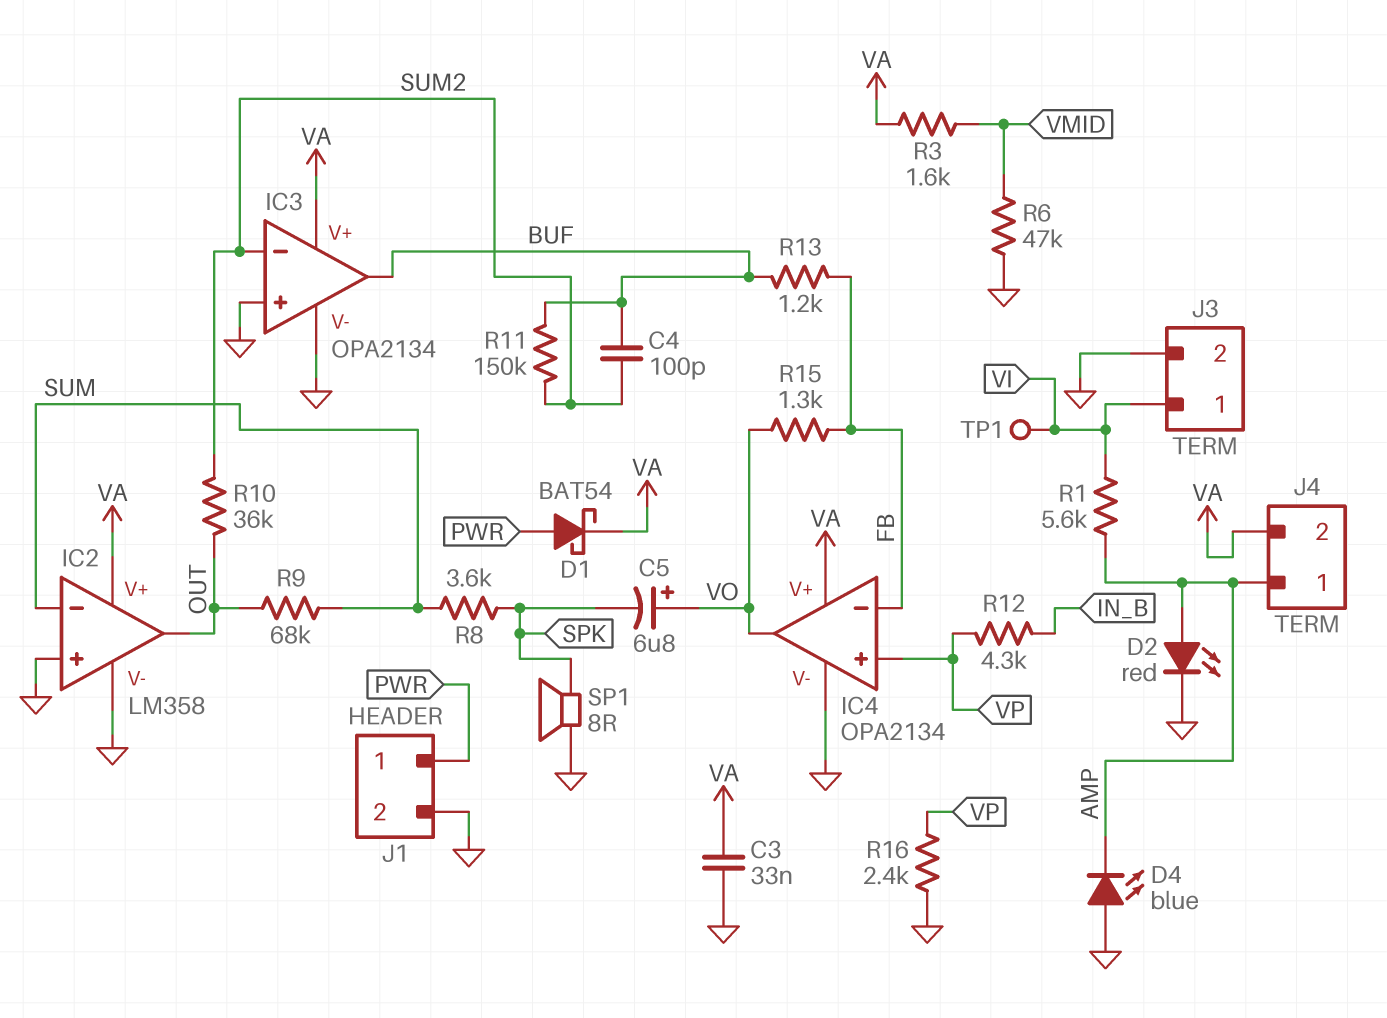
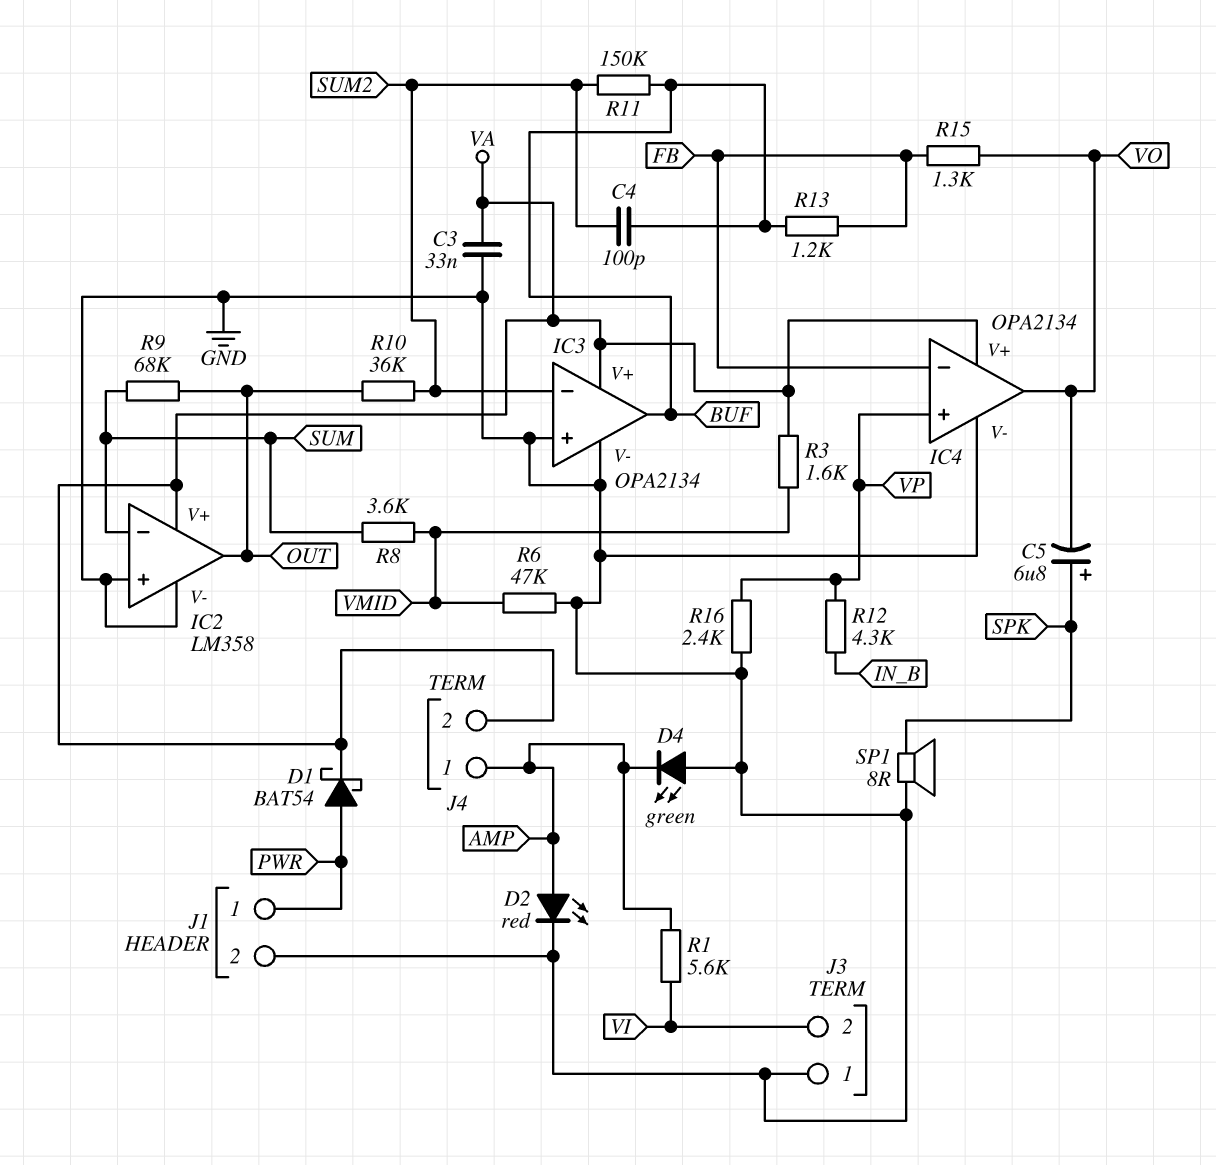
C5: 6.8uF (plus VO, minus SPK) -> 6.8uF (plus SPK, minus VO)
D4: LED blue (A GND, K AMP) -> LED green (A GND, K AMP)
J3 pin 1: VI -> GND
J3 pin 2: GND -> VI
R8: 3.6k (SPK, SUM) -> 3.6k (SUM, VMID)
TP1: test point (VI) -> none

